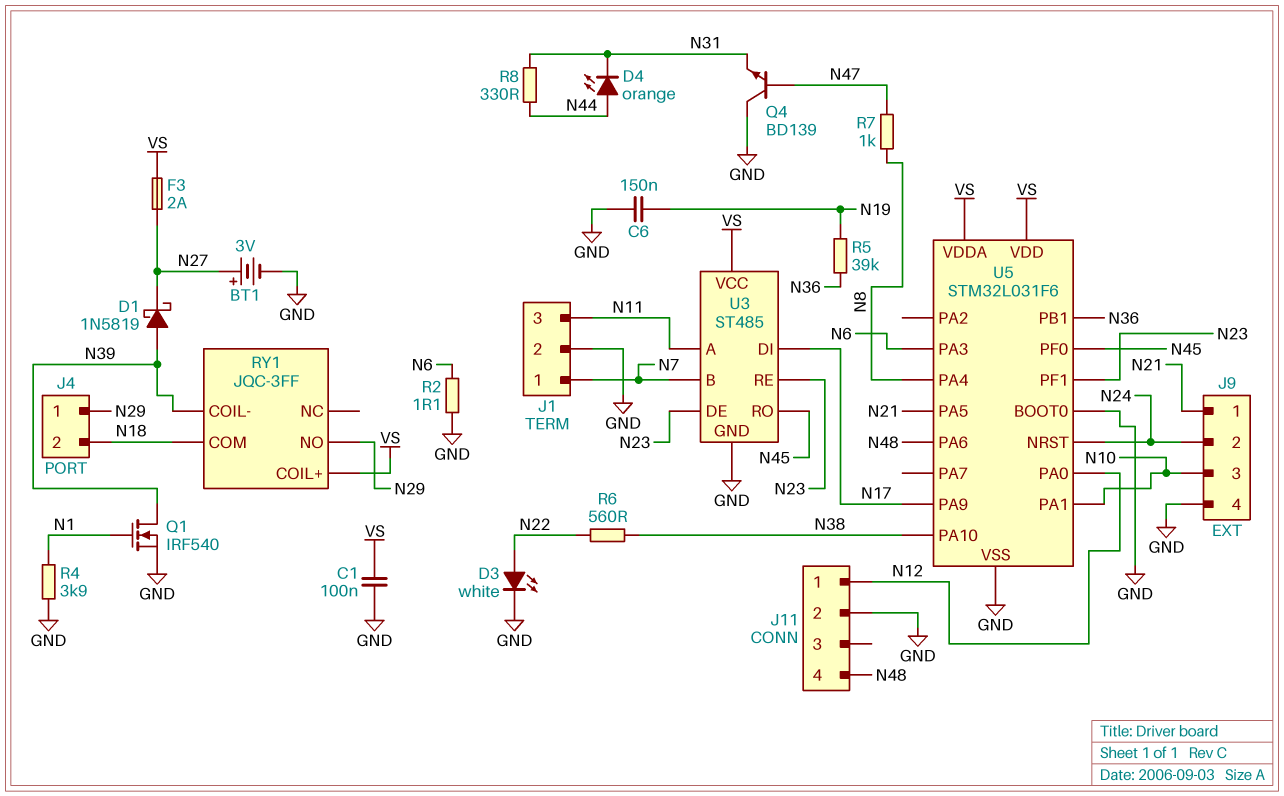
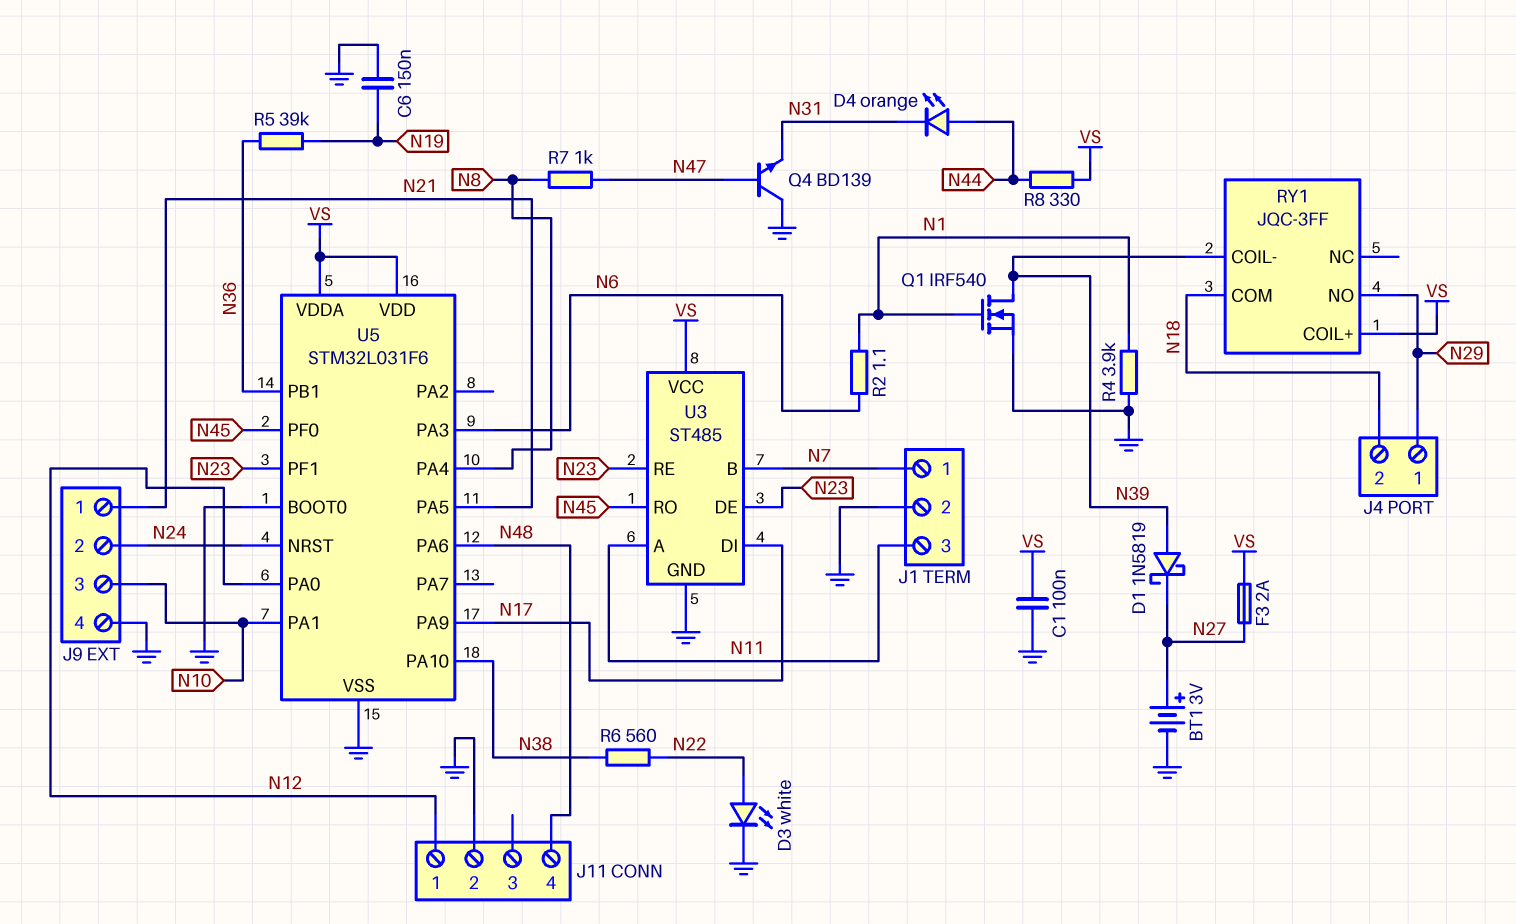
R2: 1.1 (GND, N6) -> 1.1 (N1, N6)
R8: 330 (N31, N44) -> 330 (N44, VS)

